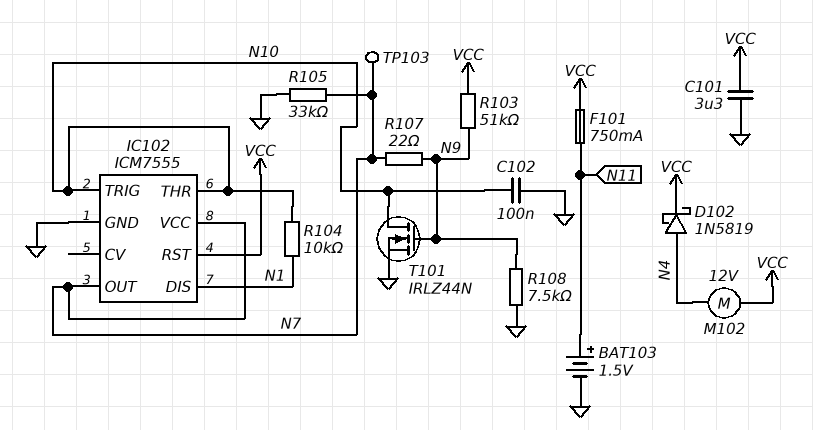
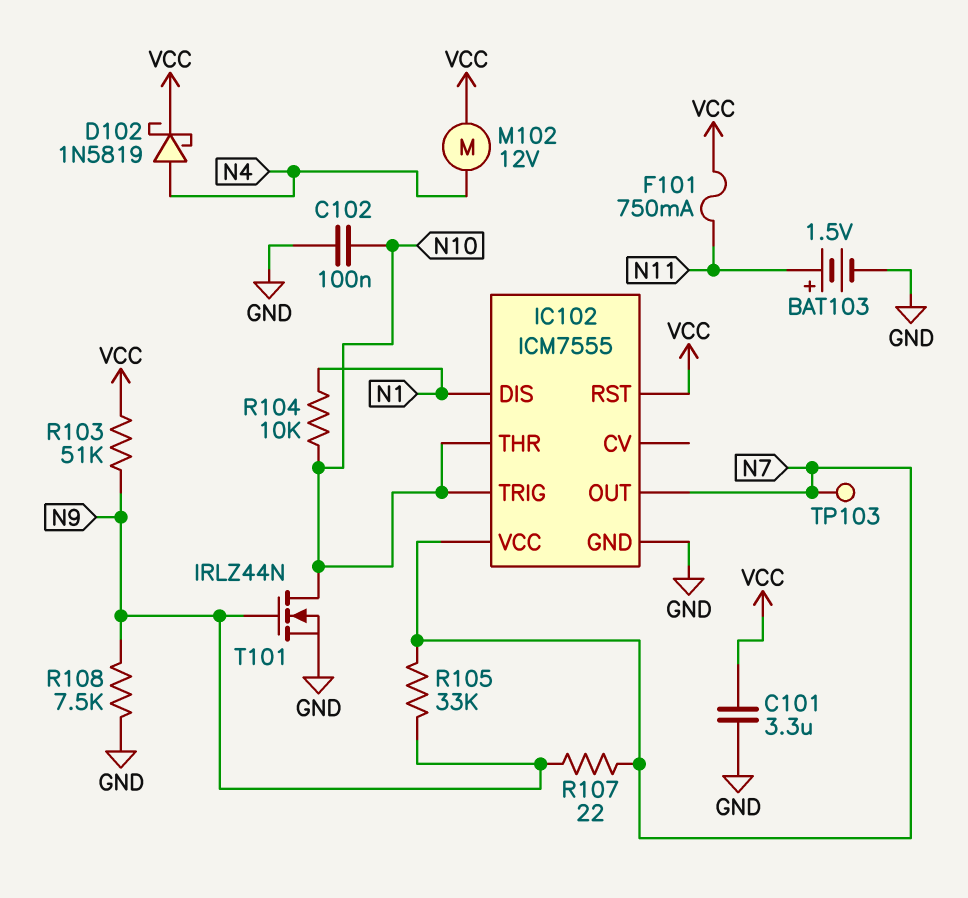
R105: 33k (GND, N7) -> 33k (N7, N9)

